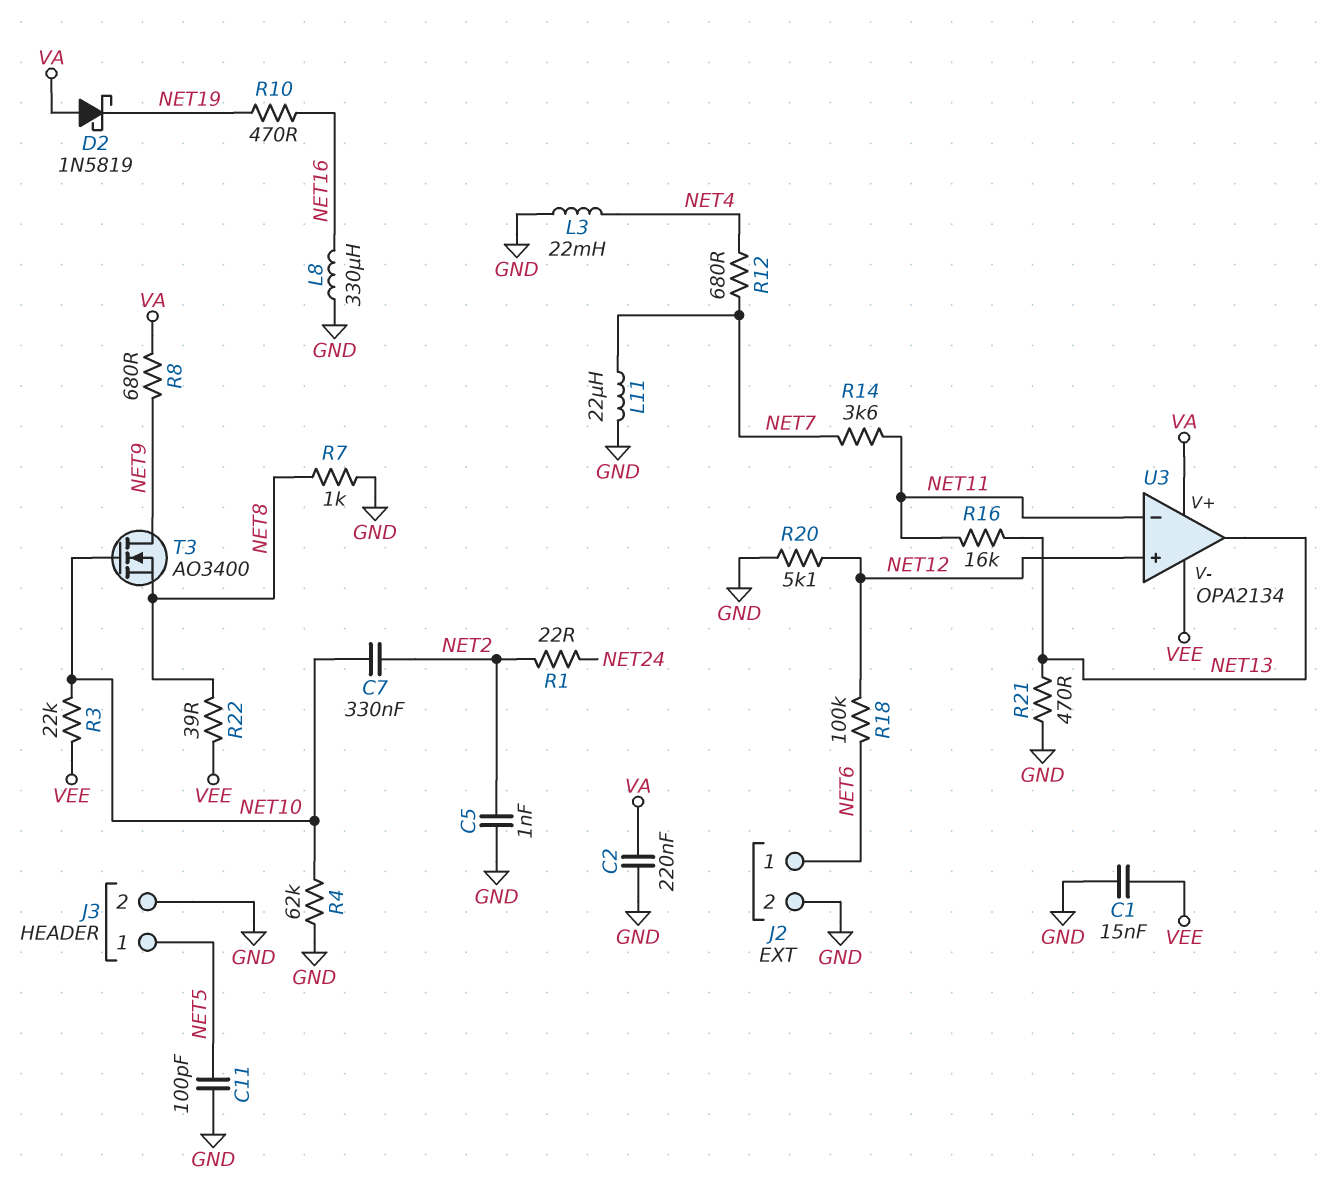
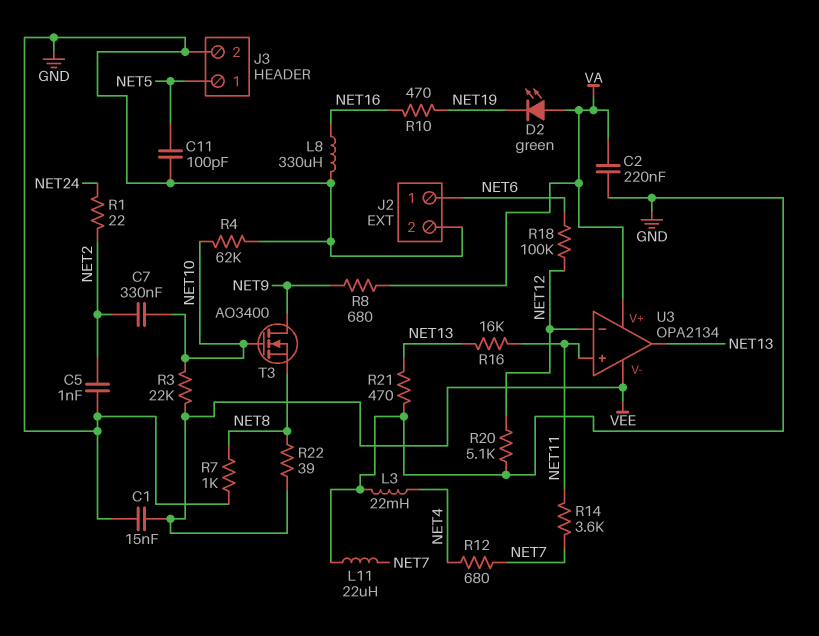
D2: schottky 1N5819 (A VA, K NET19) -> LED green (A VA, K NET19)
U3 pin in+: NET12 -> NET11
U3 pin in-: NET11 -> NET12

